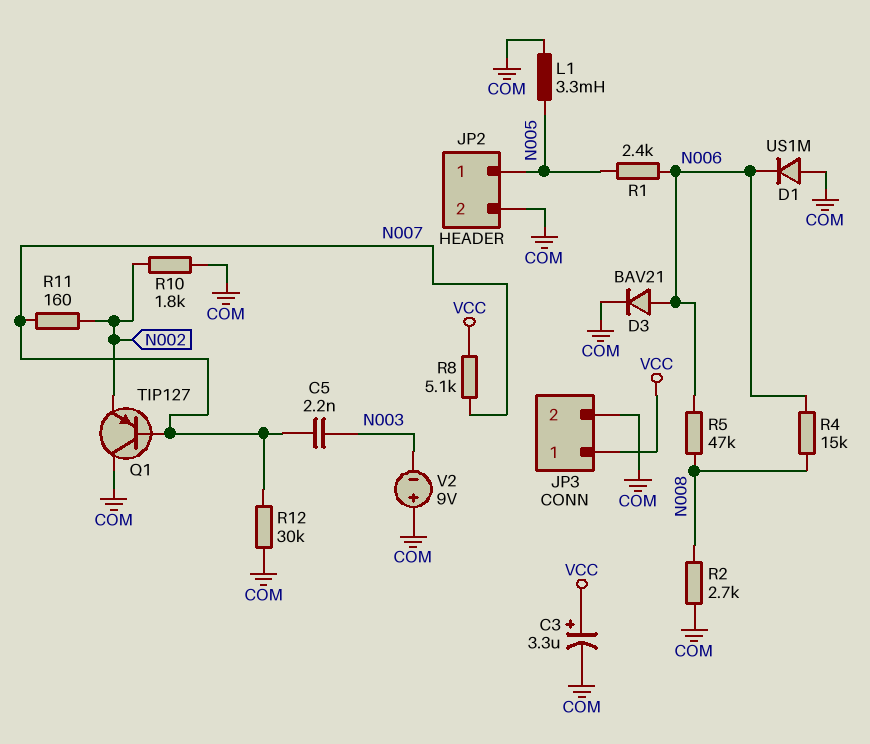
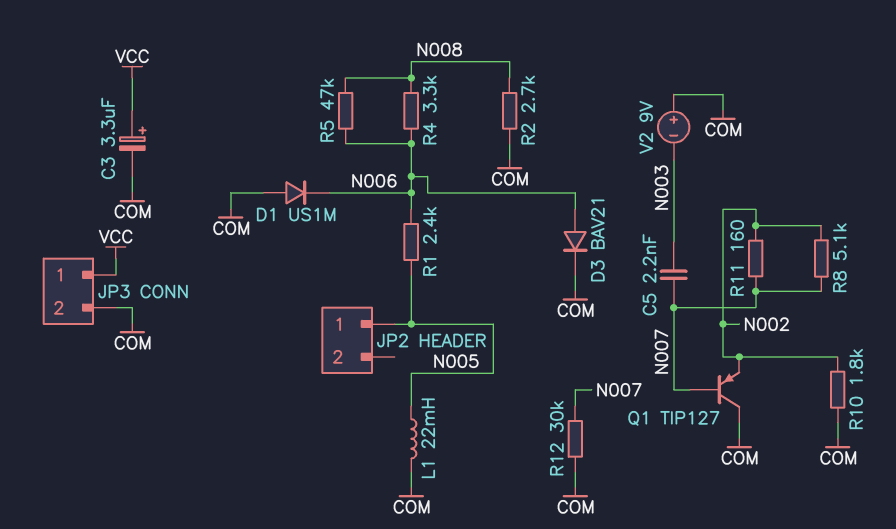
JP2 pin 2: COM -> none
L1: 3.3mH (COM, N005) -> 22mH (COM, N005)
R4: 15k (N006, N008) -> 3.3k (N006, N008)
R8: 5.1k (N007, VCC) -> 5.1k (N002, N007)

